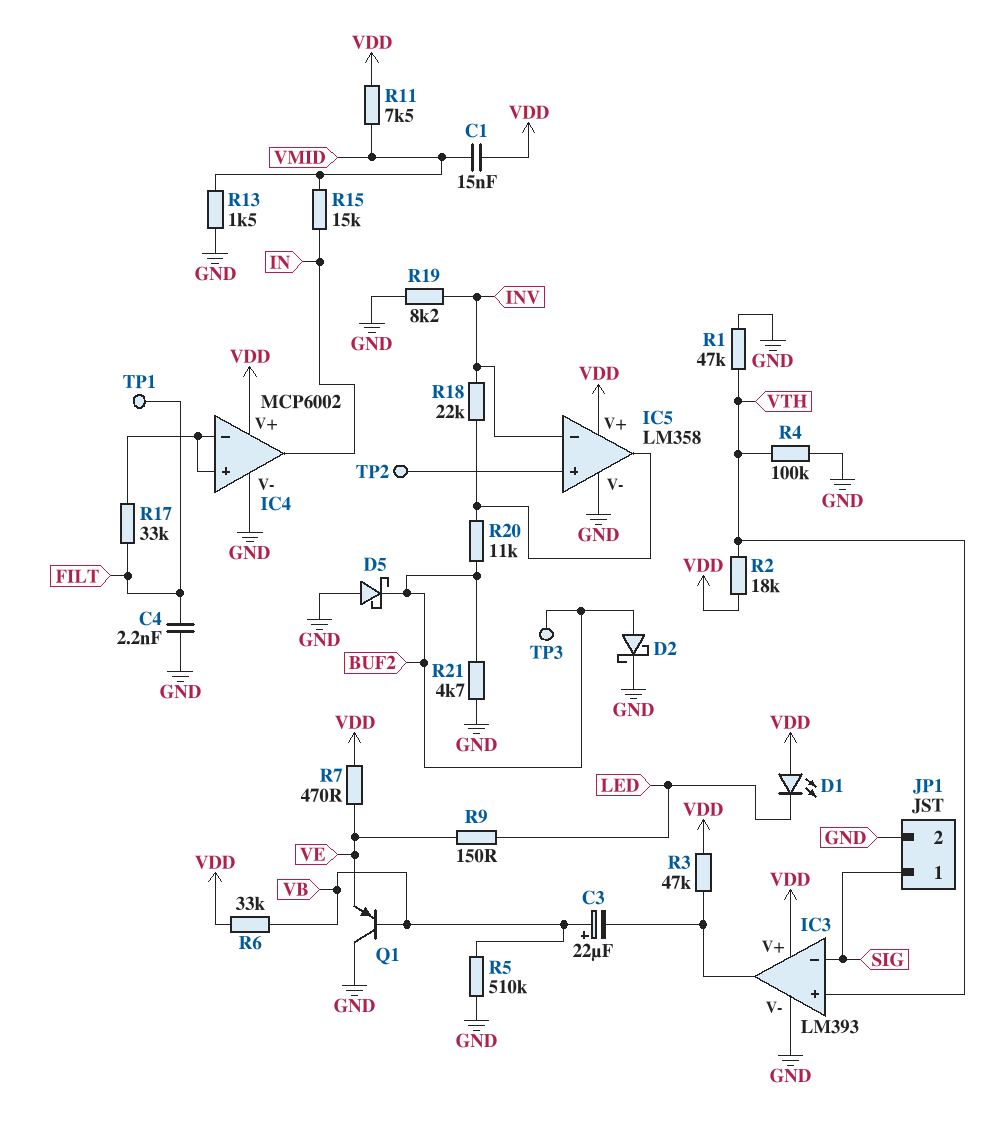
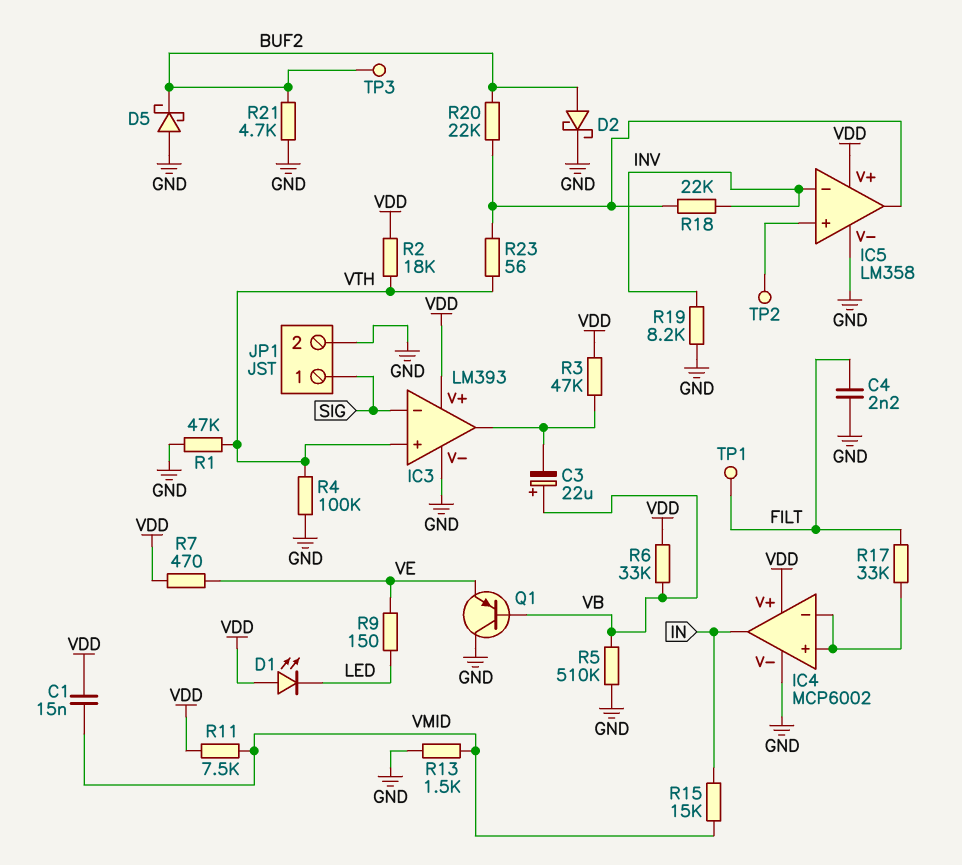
R20: 11k (BUF2, IC5/out) -> 22k (BUF2, IC5/out)
R23: none -> 56 (IC5/out, VTH)

